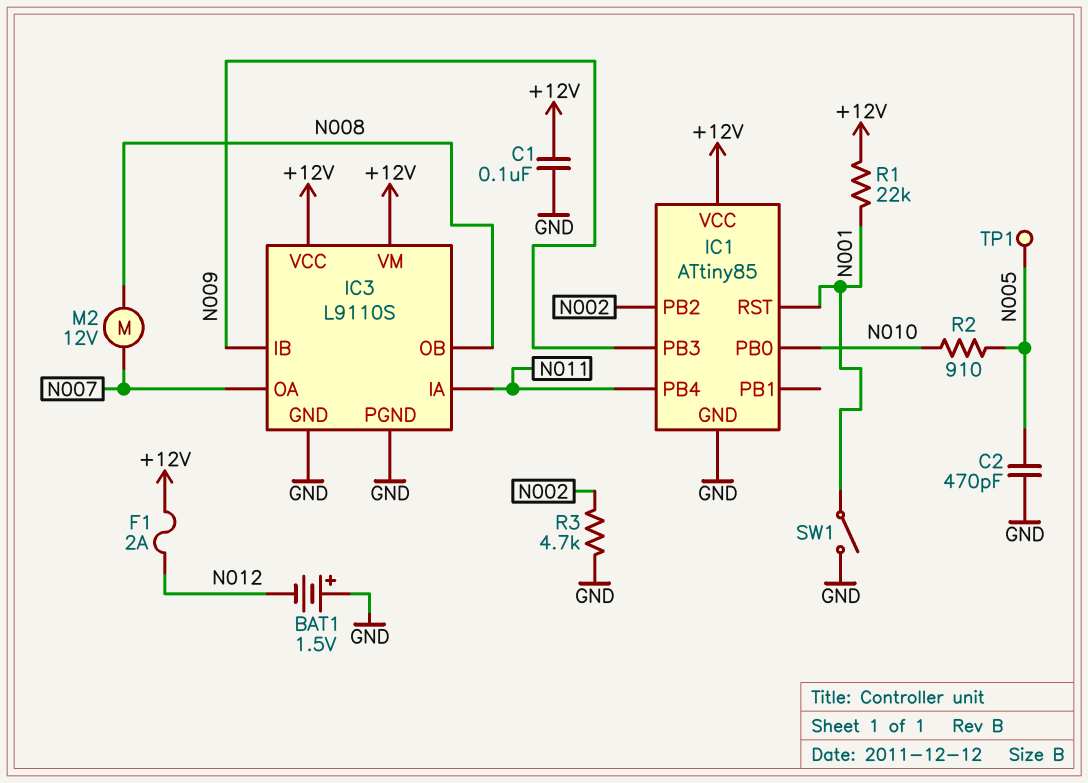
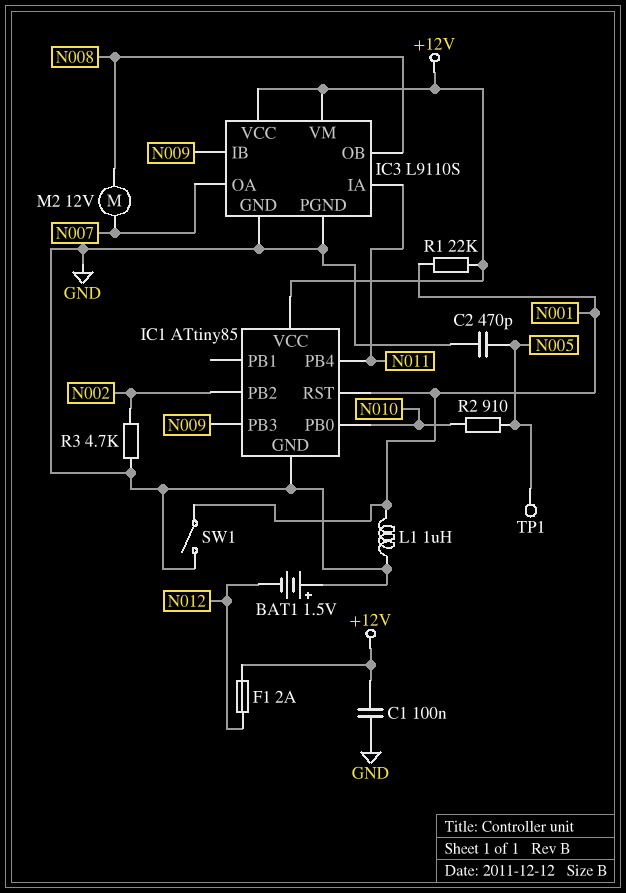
L1: none -> 1uH (GND, N001)

